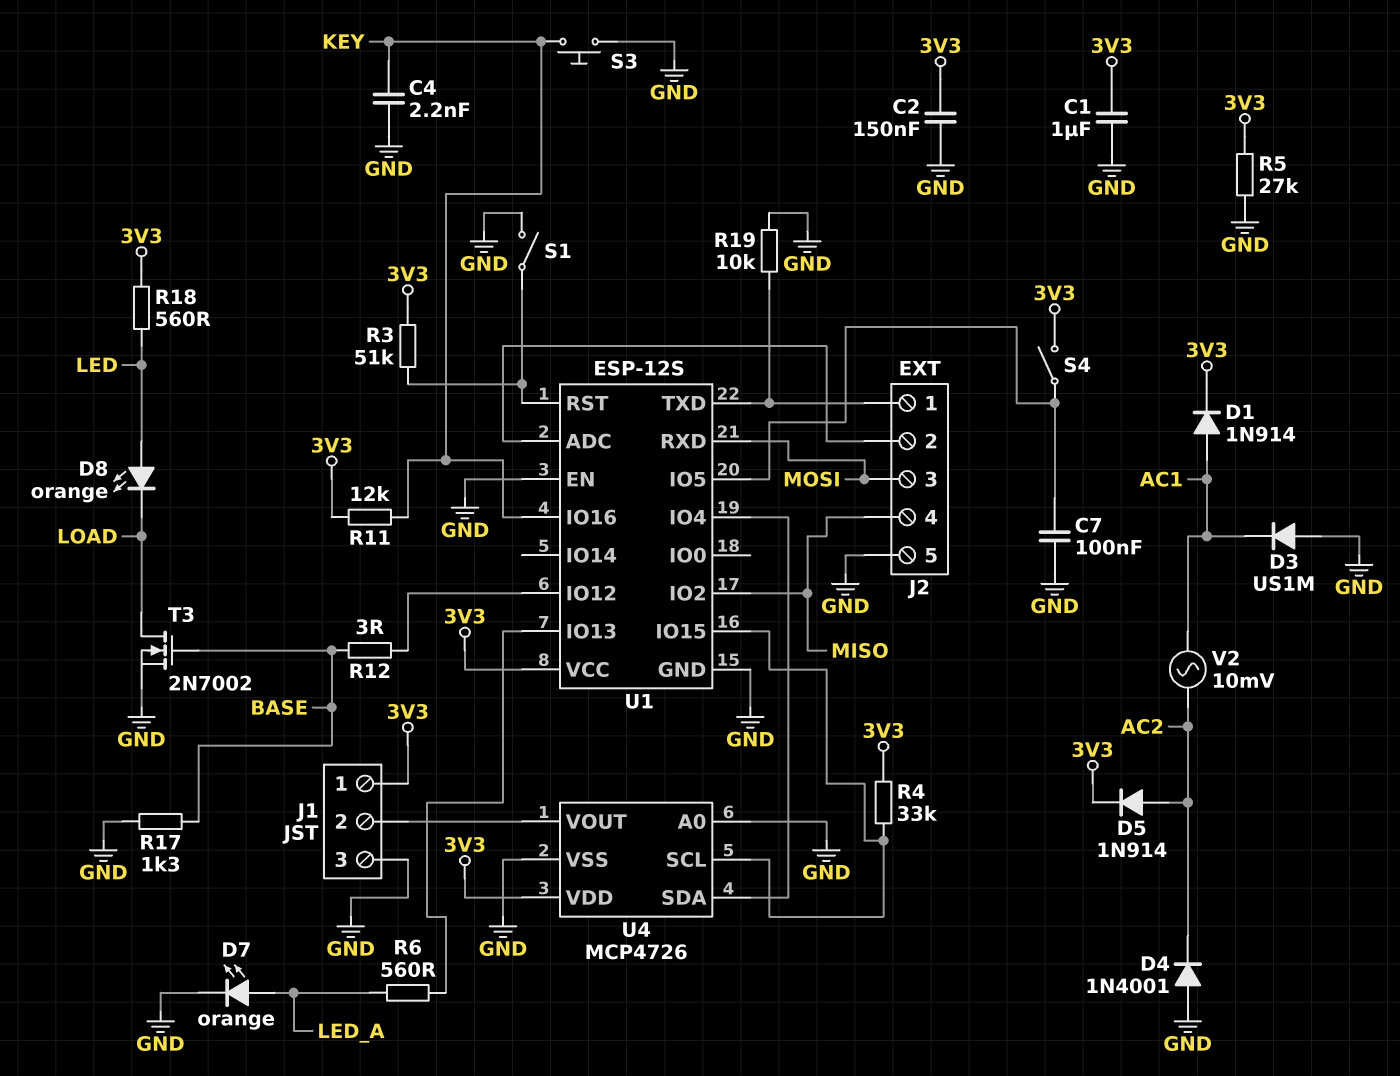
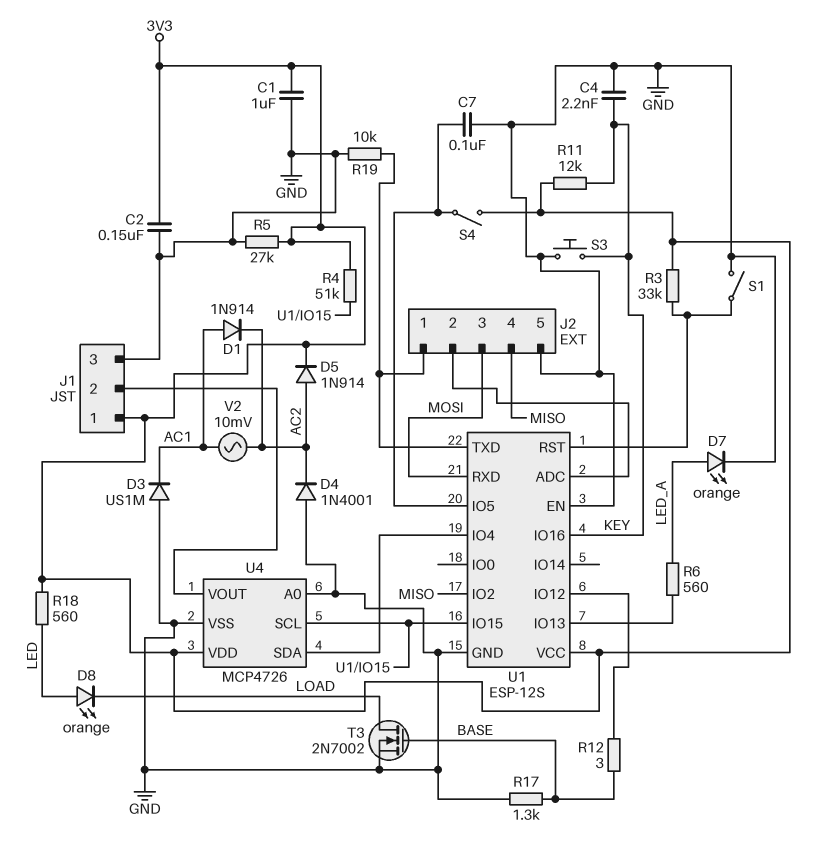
D1: diode 1N914 (A AC1, K 3V3) -> diode 1N914 (A AC1, K AC2)
R3: 51k (3V3, U1/RST) -> 33k (3V3, U1/RST)
R4: 33k (3V3, U1/IO15) -> 51k (3V3, U1/IO15)

